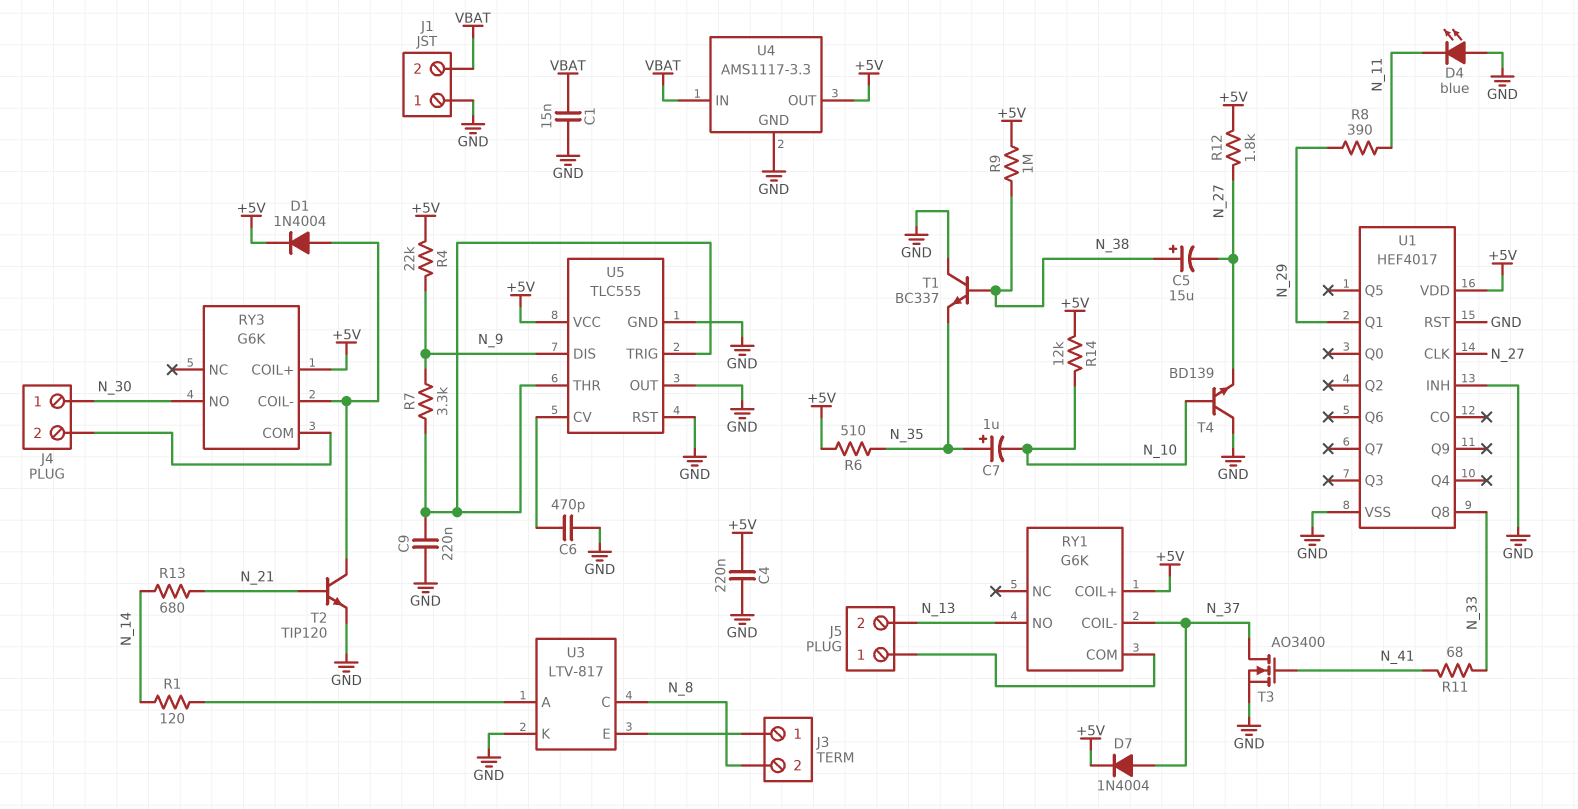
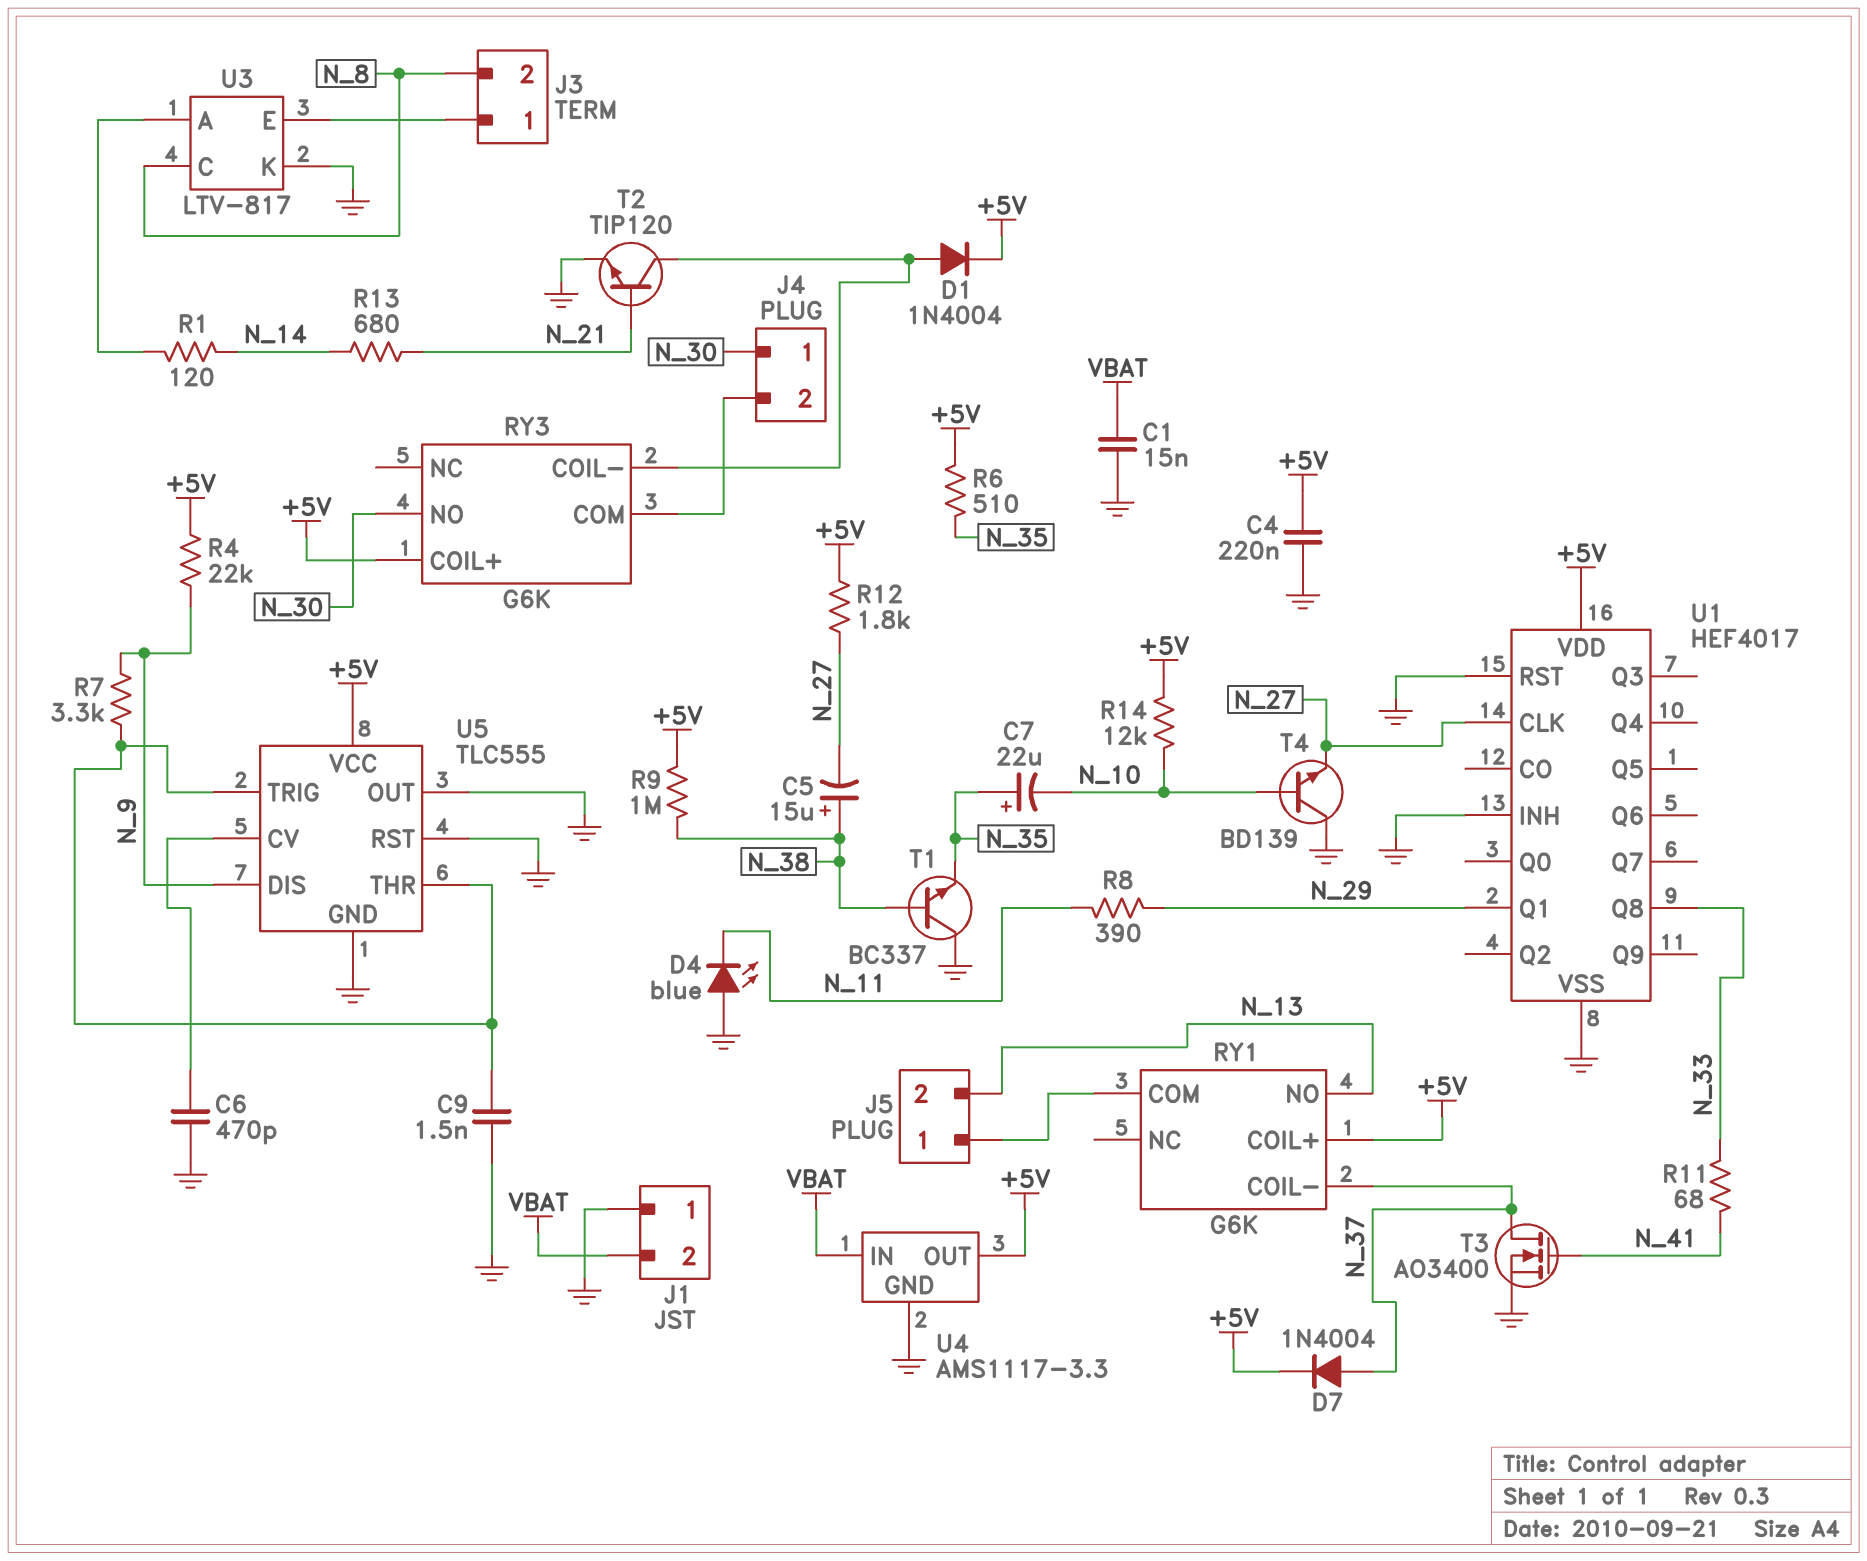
C7: 1uF (plus N_35, minus N_10) -> 22uF (plus N_35, minus N_10)
C9: 220nF (GND, U5/THR) -> 1.5nF (GND, U5/THR)

